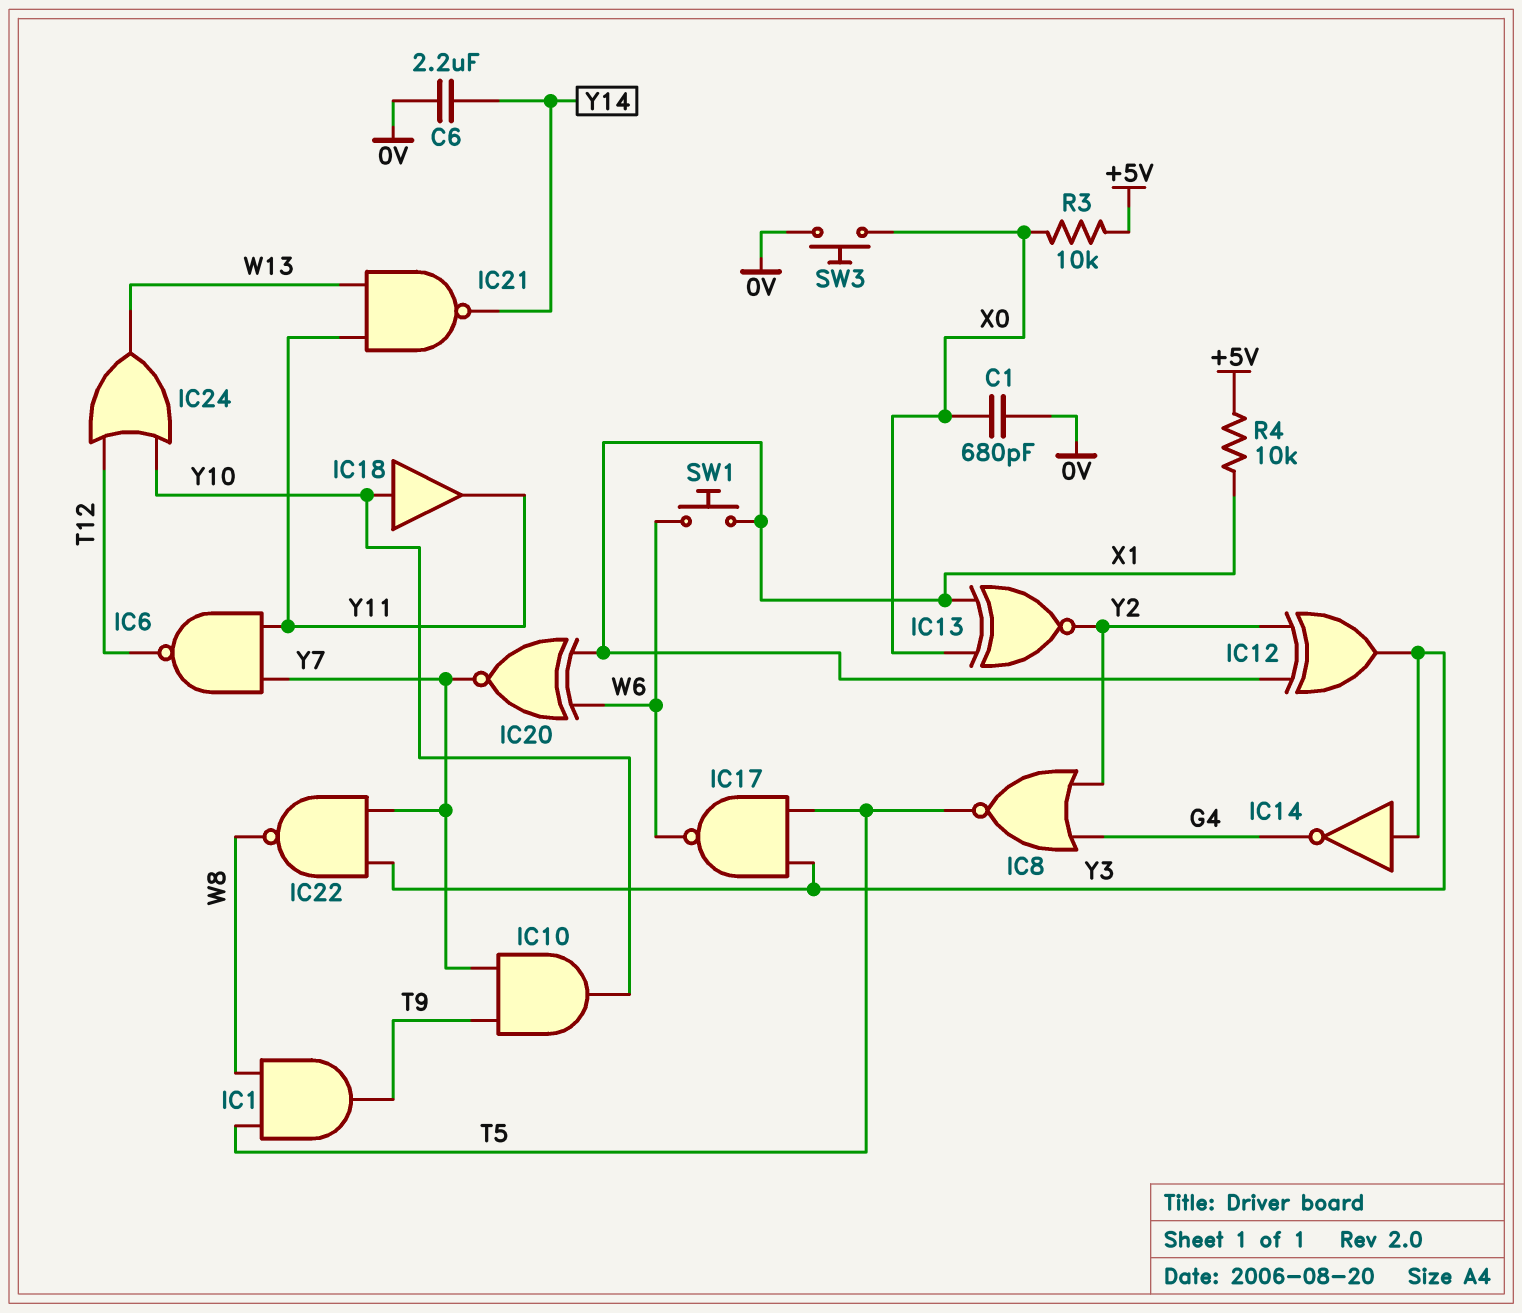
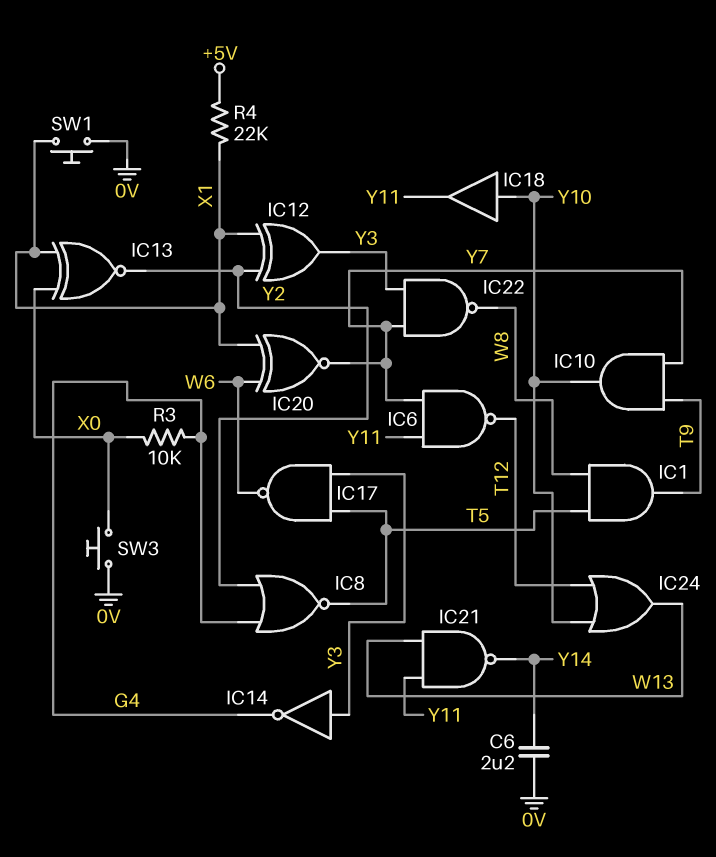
C1: 680pF (0V, X0) -> none
R3: 10k (+5V, X0) -> 10k (G4, X0)
R4: 10k (+5V, X1) -> 22k (+5V, X1)
SW1: button (W6, X1) -> button (0V, X1)

